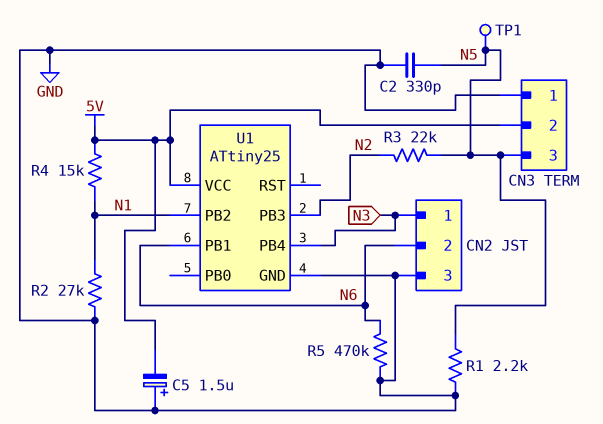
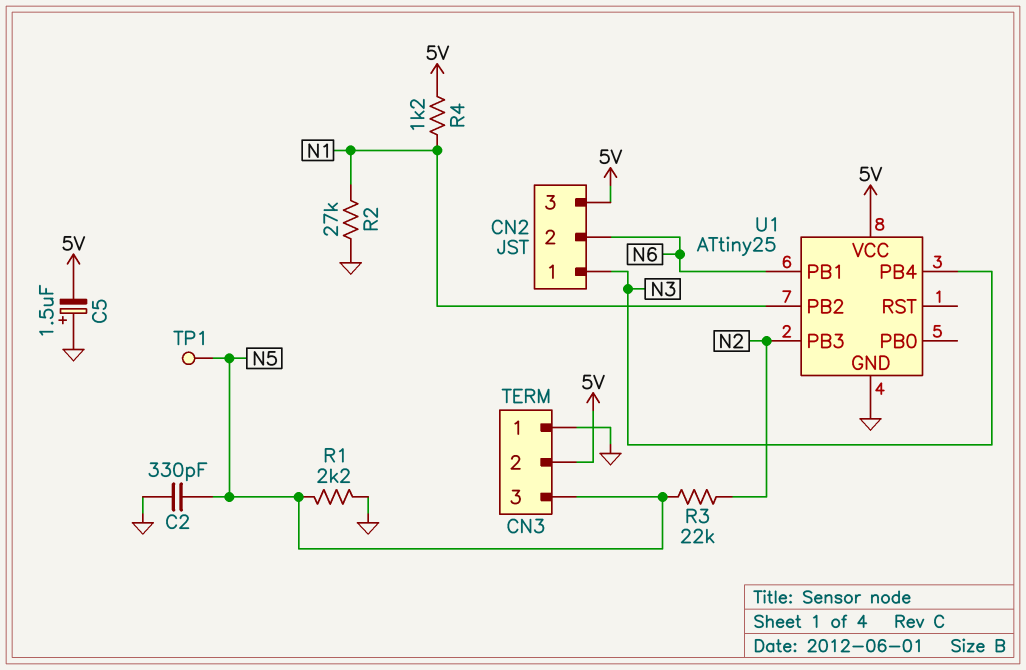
CN2 pin 3: GND -> 5V
R4: 15k (5V, N1) -> 1.2k (5V, N1)
R5: 470k (GND, N6) -> none

